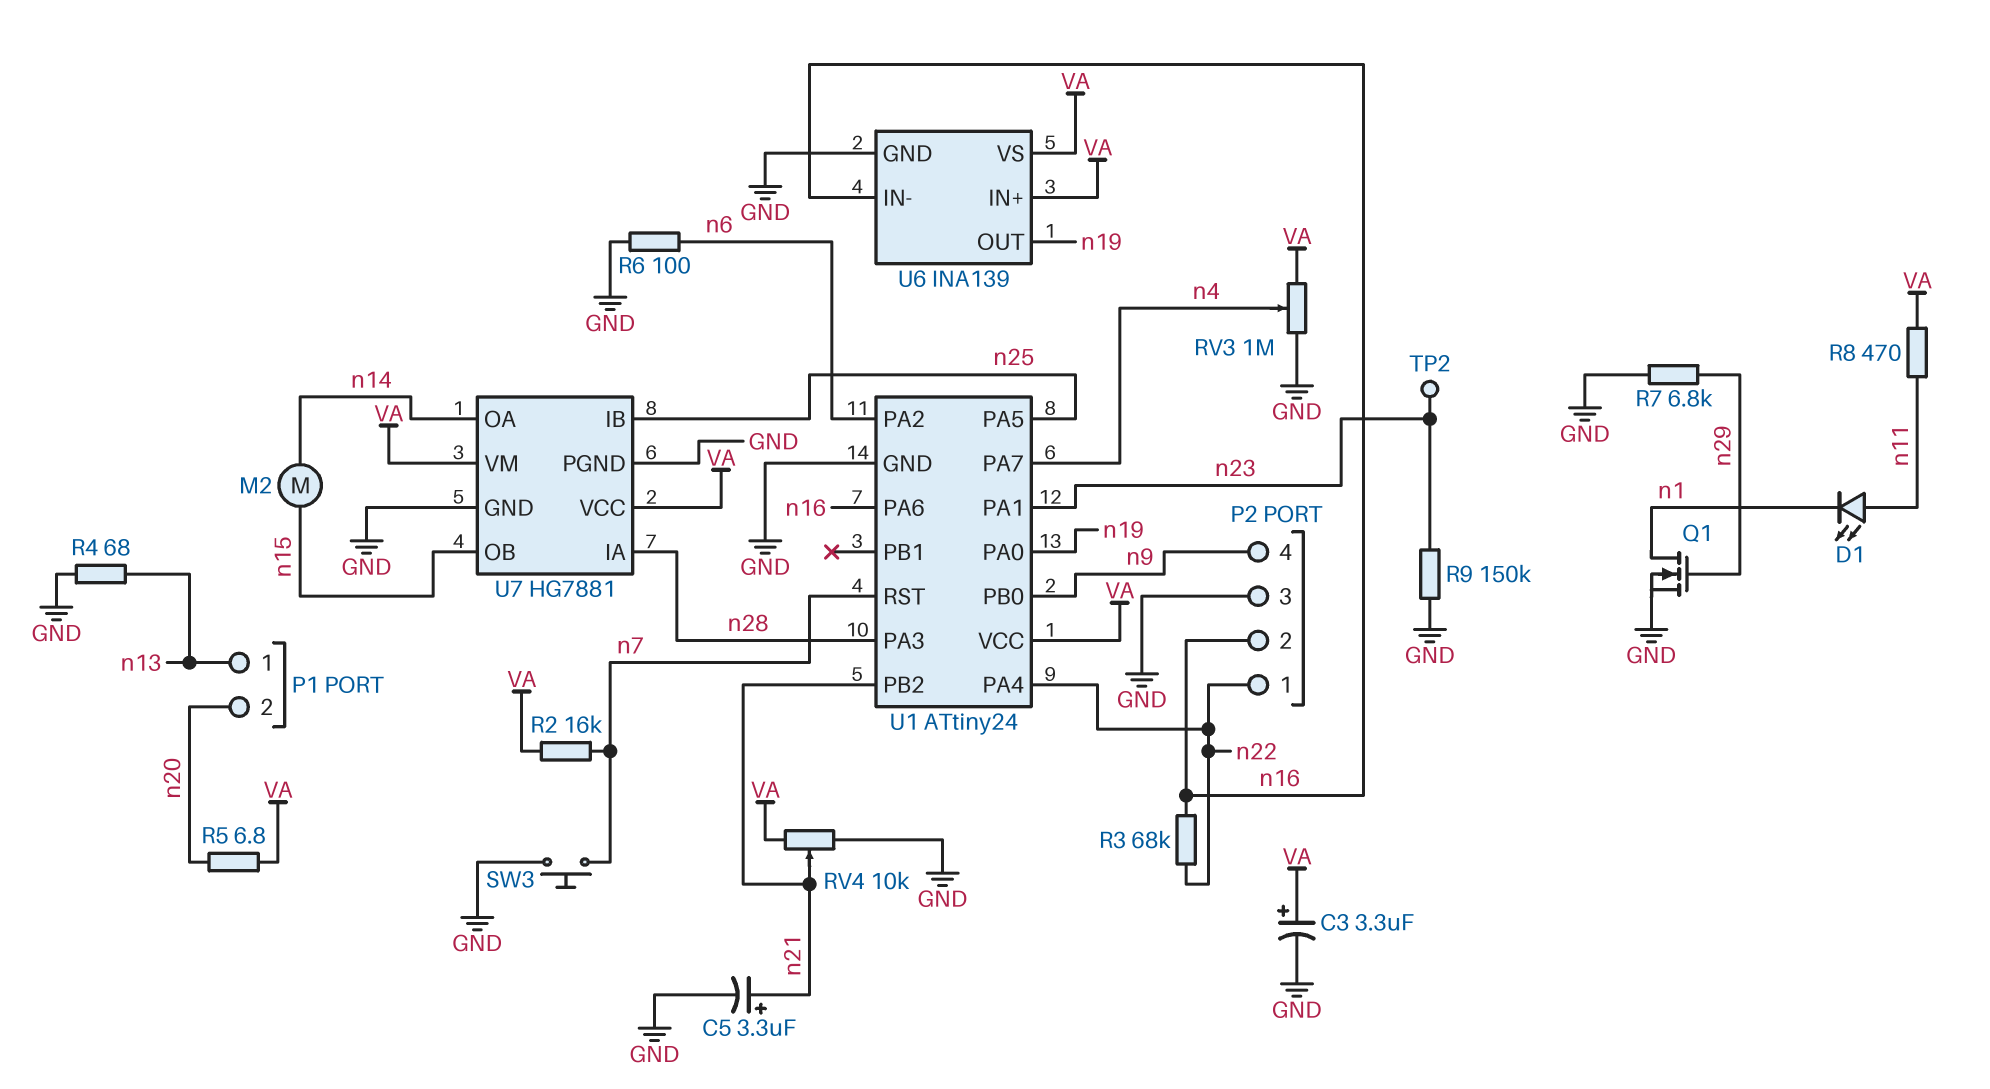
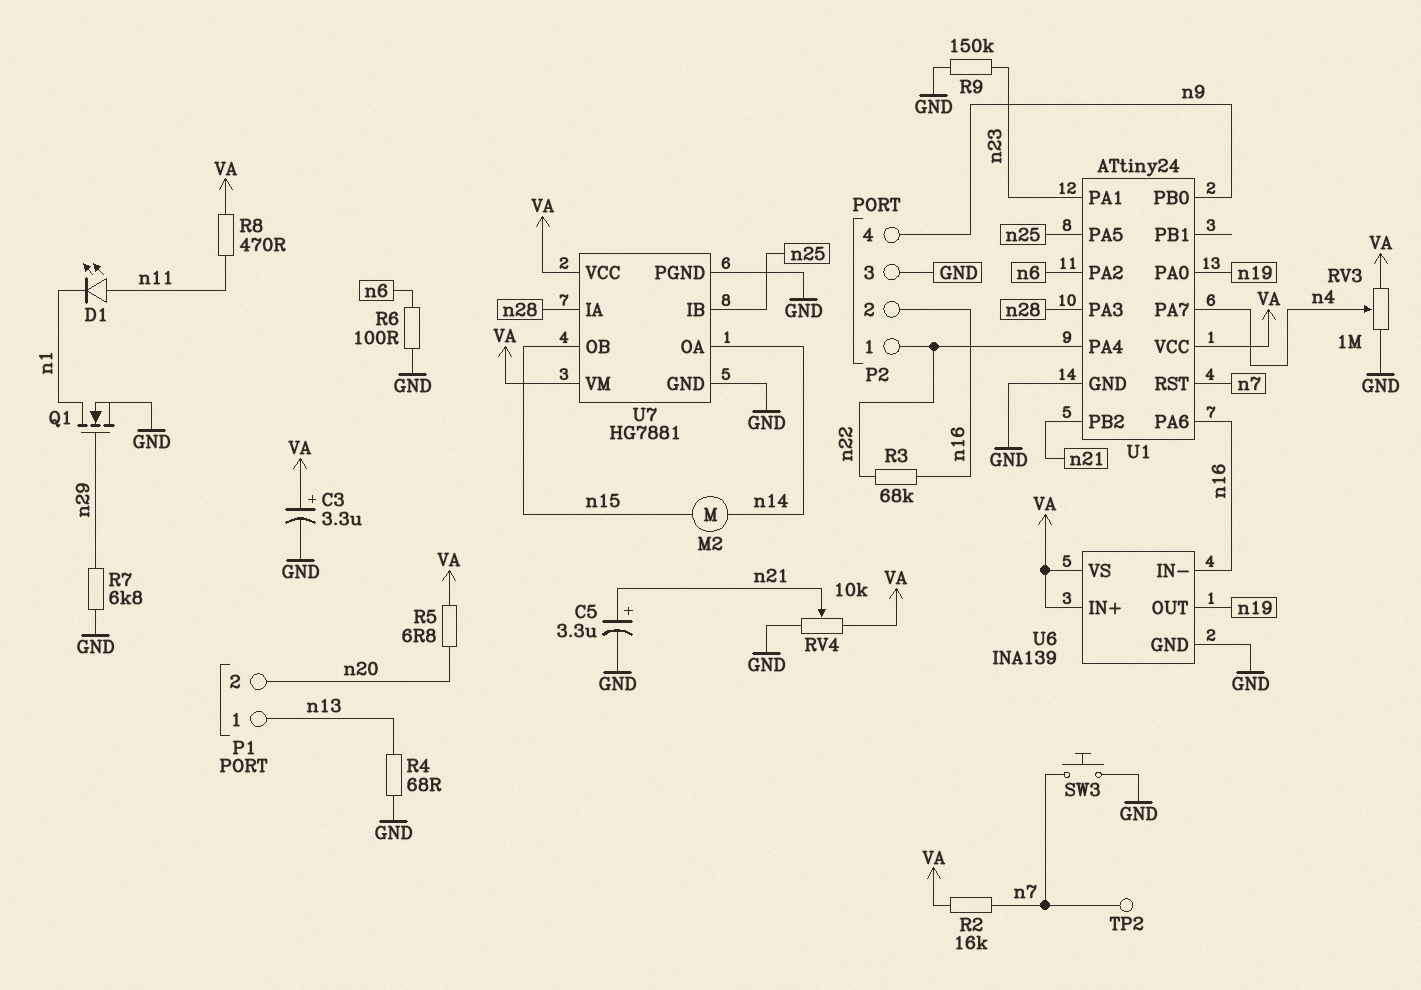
TP2: test point (n23) -> test point (n7)

